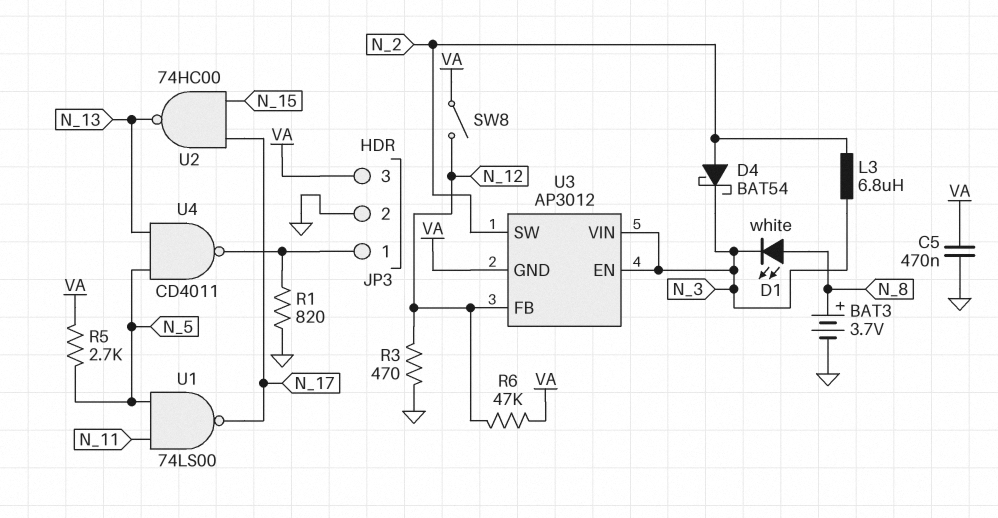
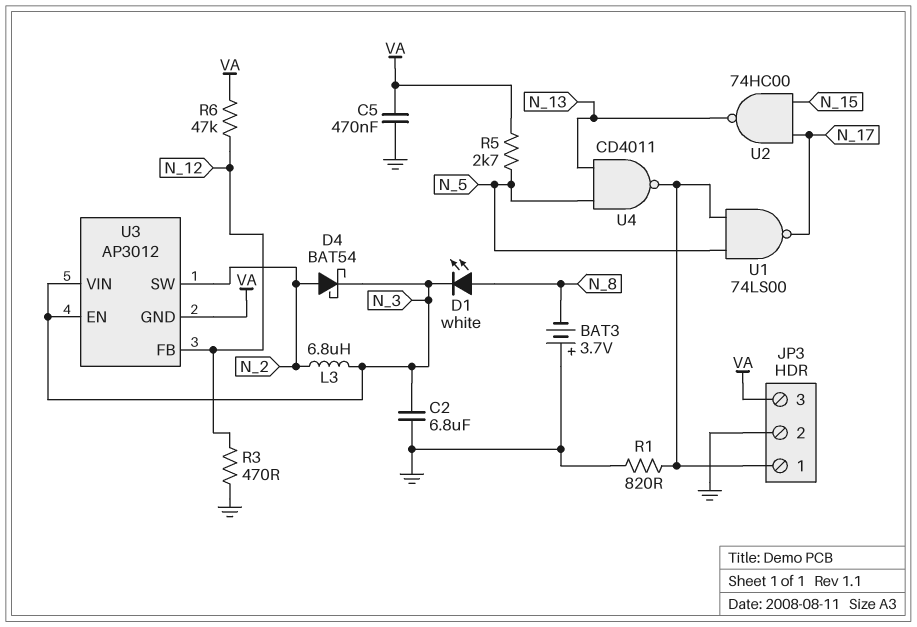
BAT3: 3.7V (plus N_8, minus GND) -> 3.7V (plus GND, minus N_8)
C2: none -> 6.8uF (GND, N_3)
SW8: switch (N_12, VA) -> none
U1: NAND 74LS00 (in N_5, in N_11, out N_17) -> NAND 74LS00 (in JP3/1, in N_5, out N_17)

